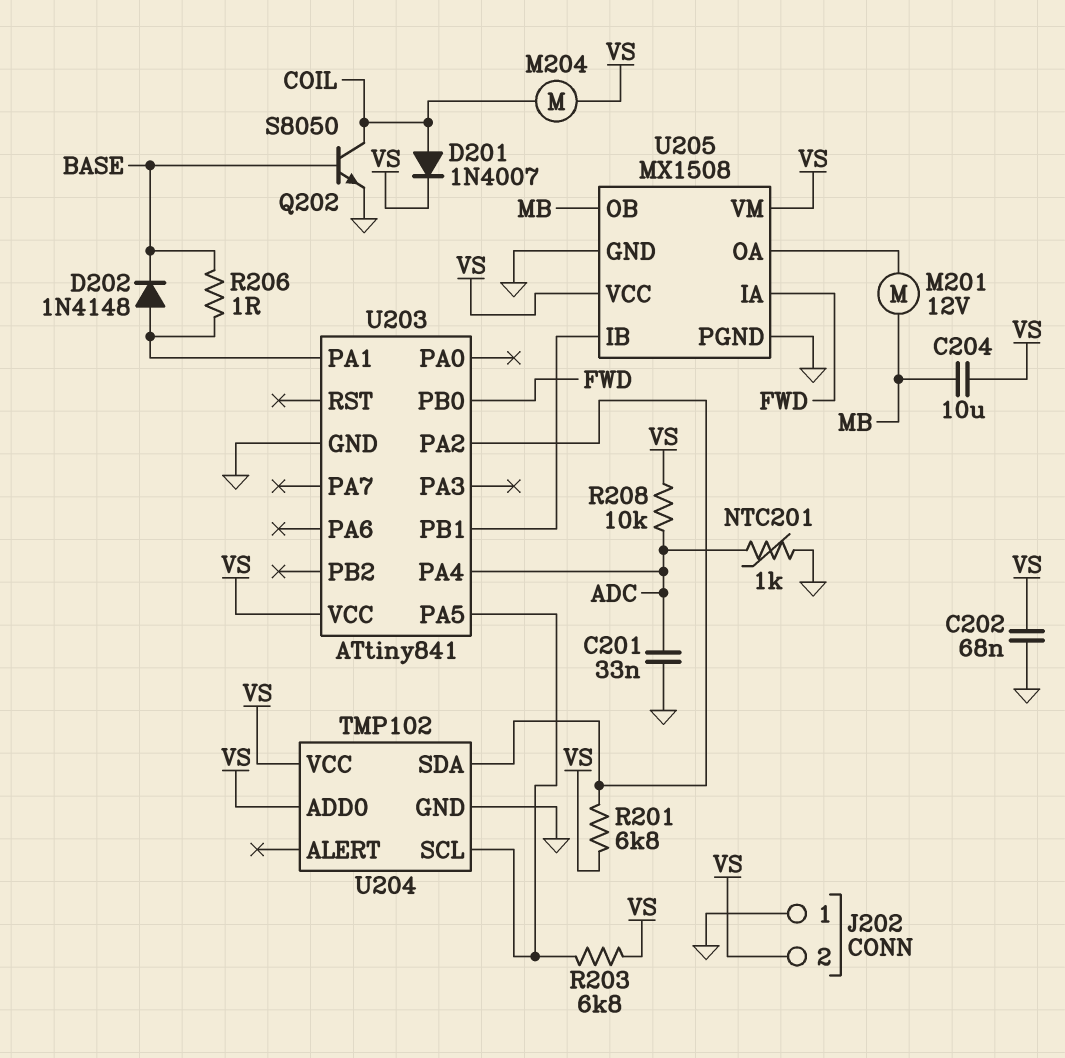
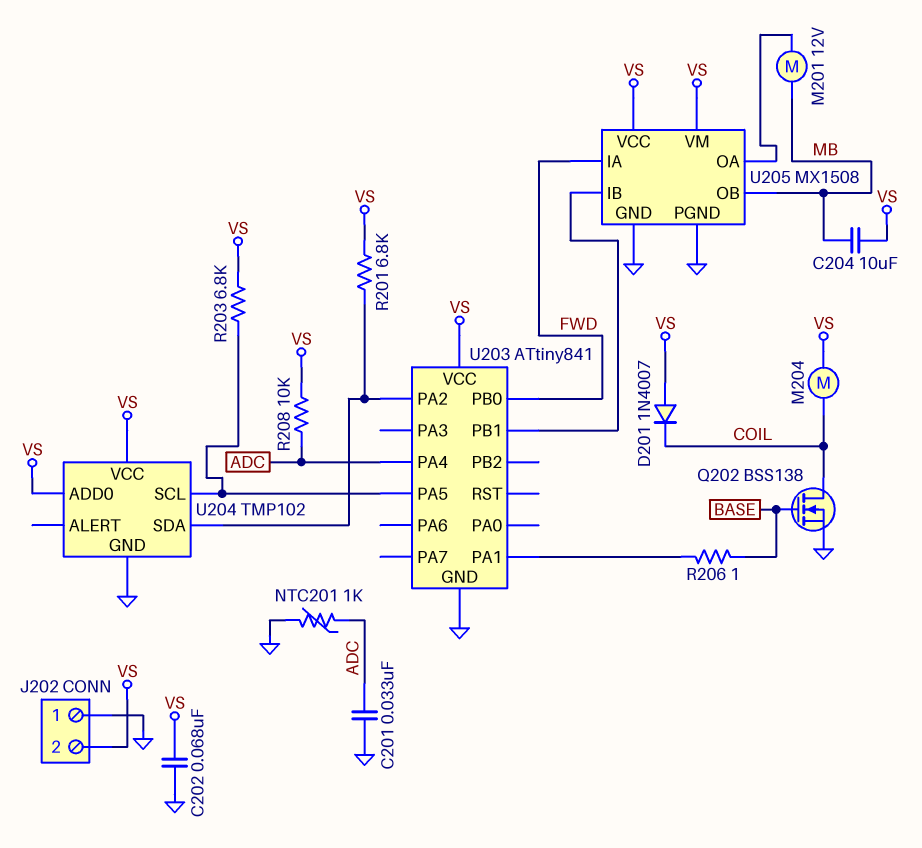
D201: diode 1N4007 (A COIL, K VS) -> diode 1N4007 (A VS, K COIL)
D202: diode 1N4148 (A U203/PA1, K BASE) -> none
Q202: NPN S8050 (B BASE, C COIL, E GND) -> NMOS BSS138 (G BASE, D COIL, S GND)

